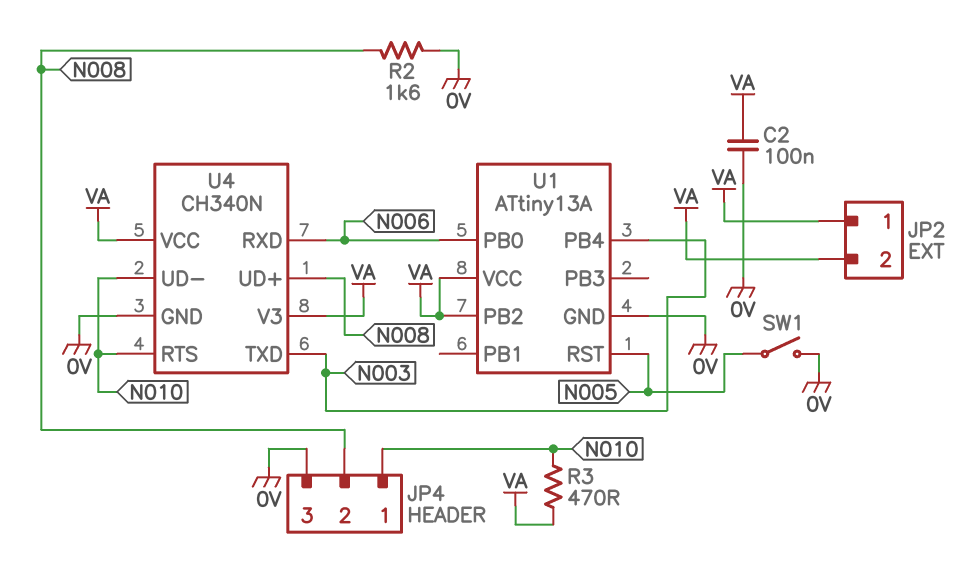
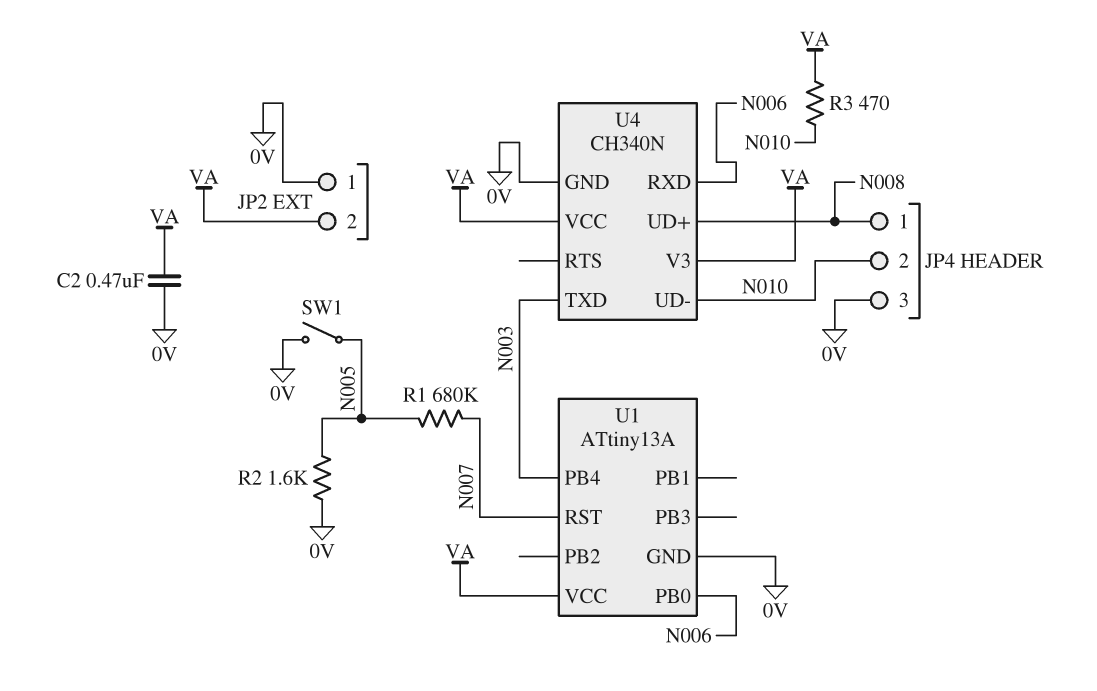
C2: 100nF (0V, VA) -> 470nF (0V, VA)
JP2 pin 1: VA -> 0V
JP4 pin 1: N010 -> N008
JP4 pin 2: N008 -> N010
R1: none -> 680k (N005, N007)
R2: 1.6k (0V, N008) -> 1.6k (0V, N005)
U1 pin PB2: VA -> none
U1 pin RST: N005 -> N007
U4 pin RTS: N010 -> none

